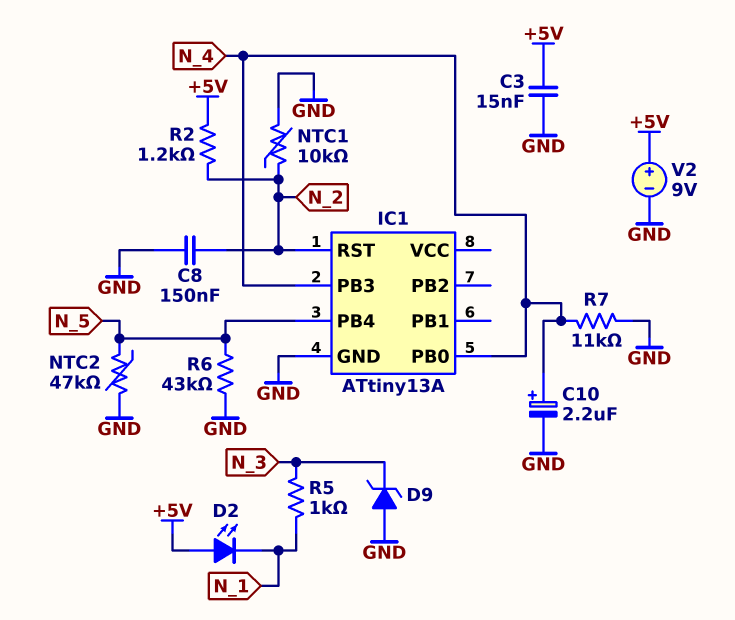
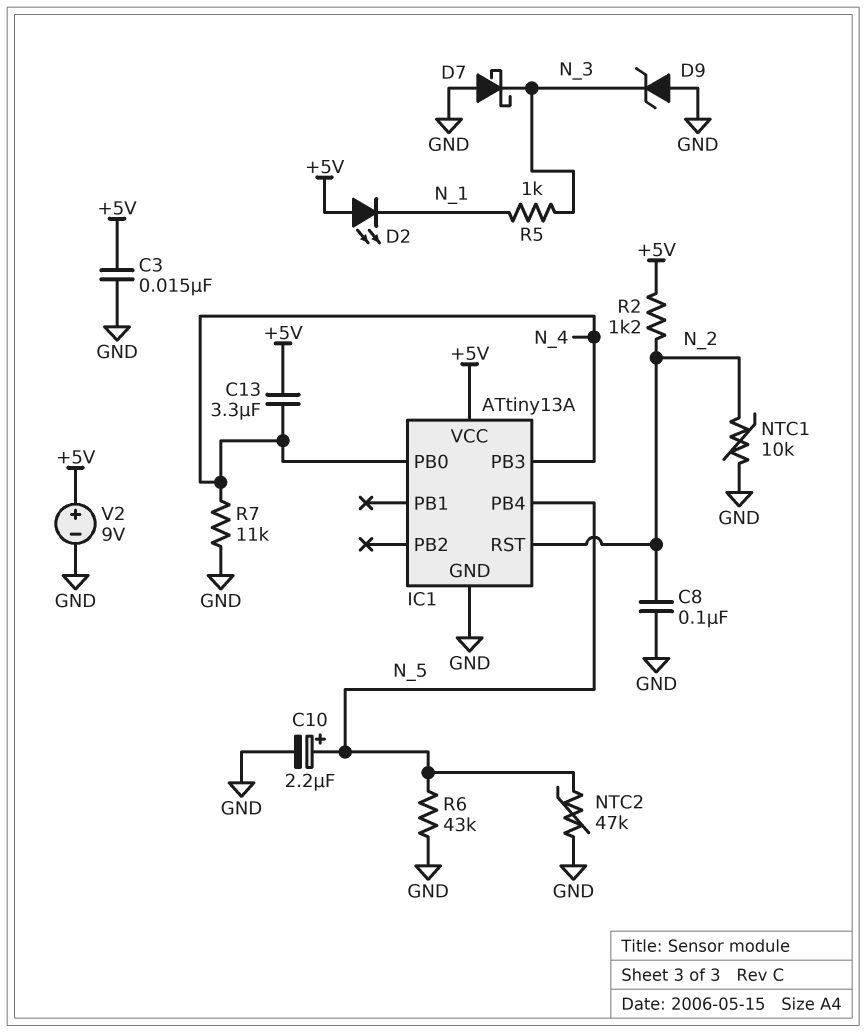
C8: 150nF (GND, N_2) -> 100nF (GND, N_2)
C10: 2.2uF (plus N_4, minus GND) -> 2.2uF (plus N_5, minus GND)
C13: none -> 3.3uF (+5V, N_4)
D7: none -> schottky (A GND, K N_3)
IC1 pin VCC: none -> +5V

